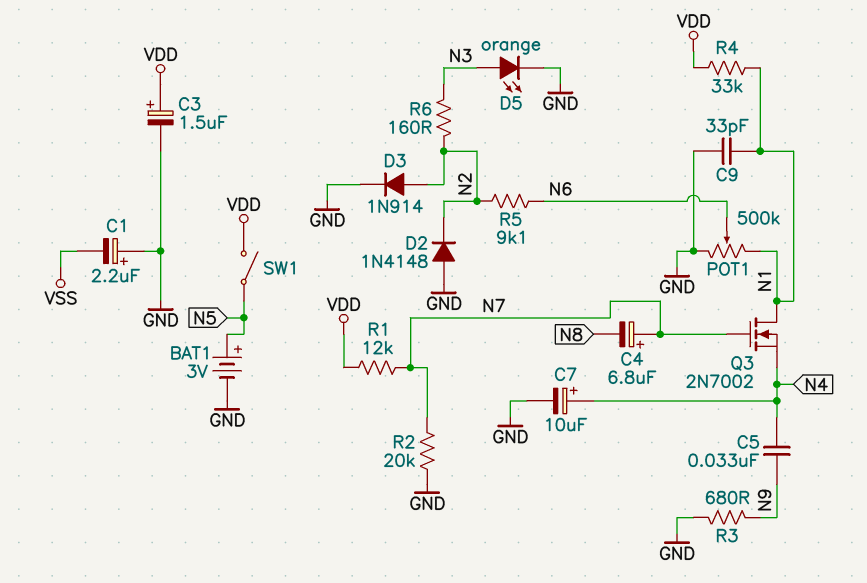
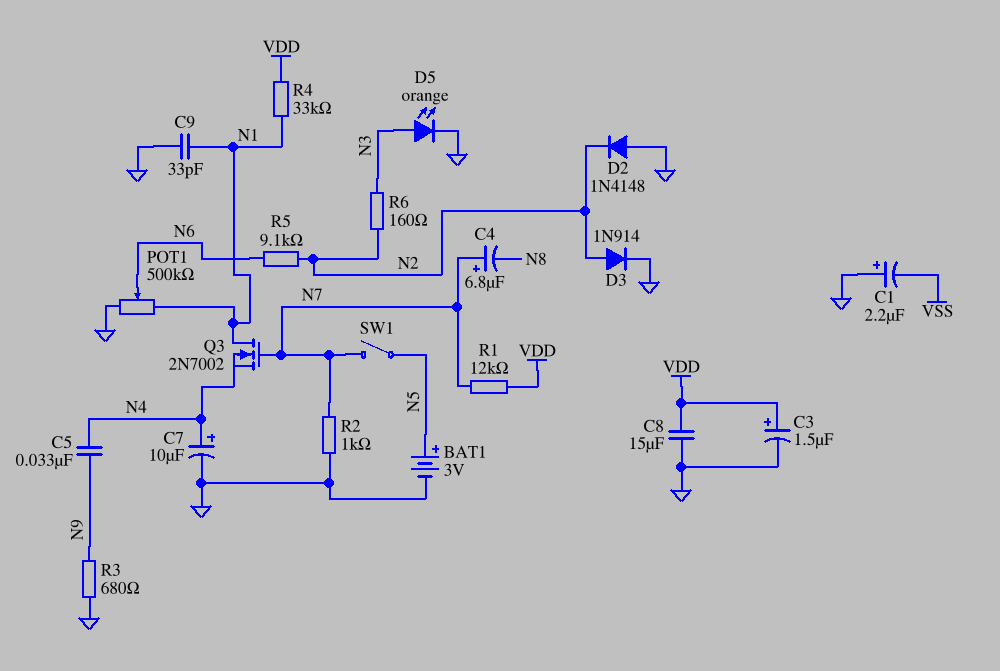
C8: none -> 15uF (GND, VDD)
R2: 20k (GND, N7) -> 1k (GND, N7)
SW1: switch (N5, VDD) -> switch (N5, N7)

